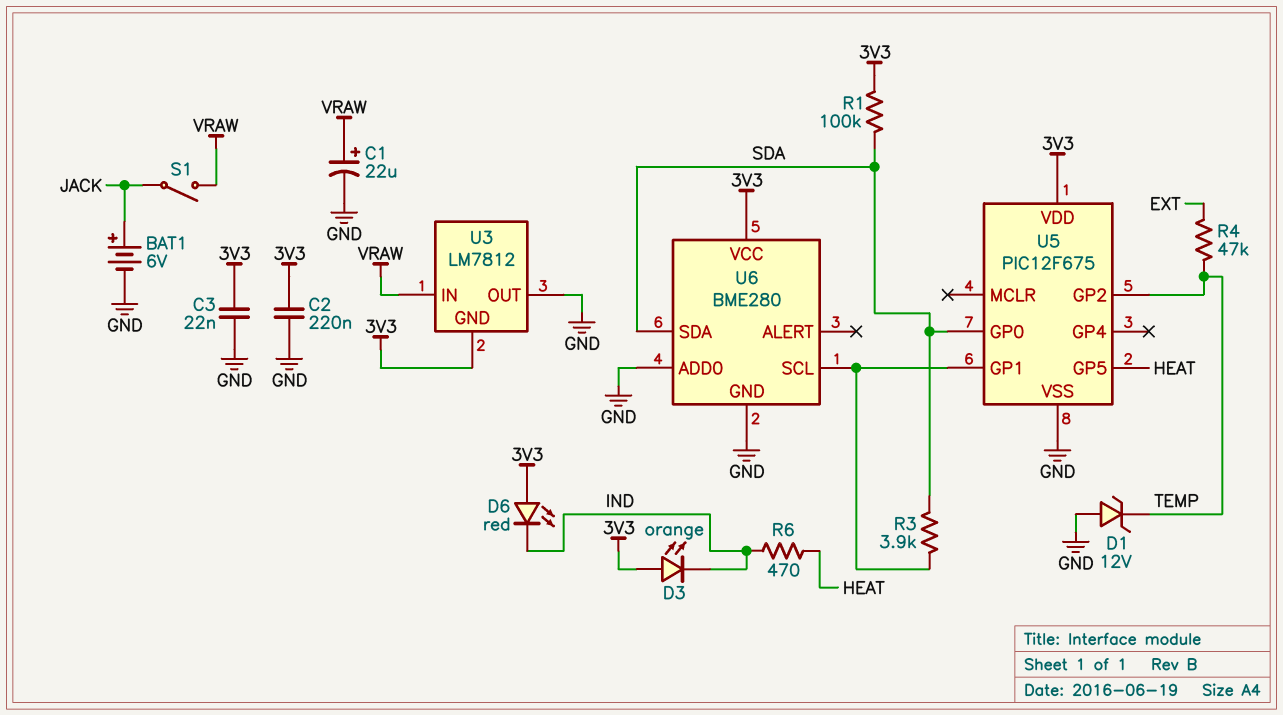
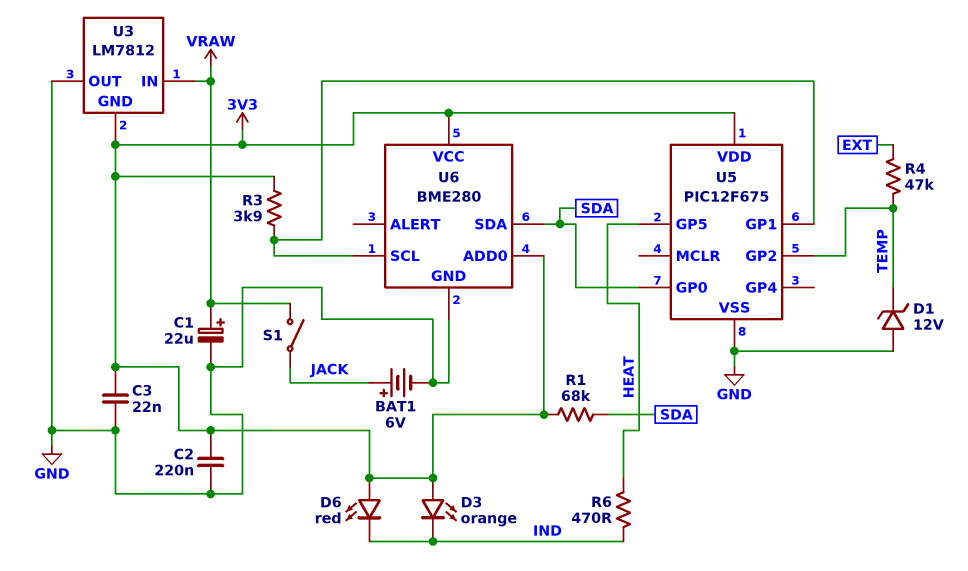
R1: 100k (3V3, SDA) -> 68k (3V3, SDA)
R3: 3.9k (SDA, U5/GP1) -> 3.9k (3V3, U5/GP1)
U6 pin ADD0: GND -> 3V3

